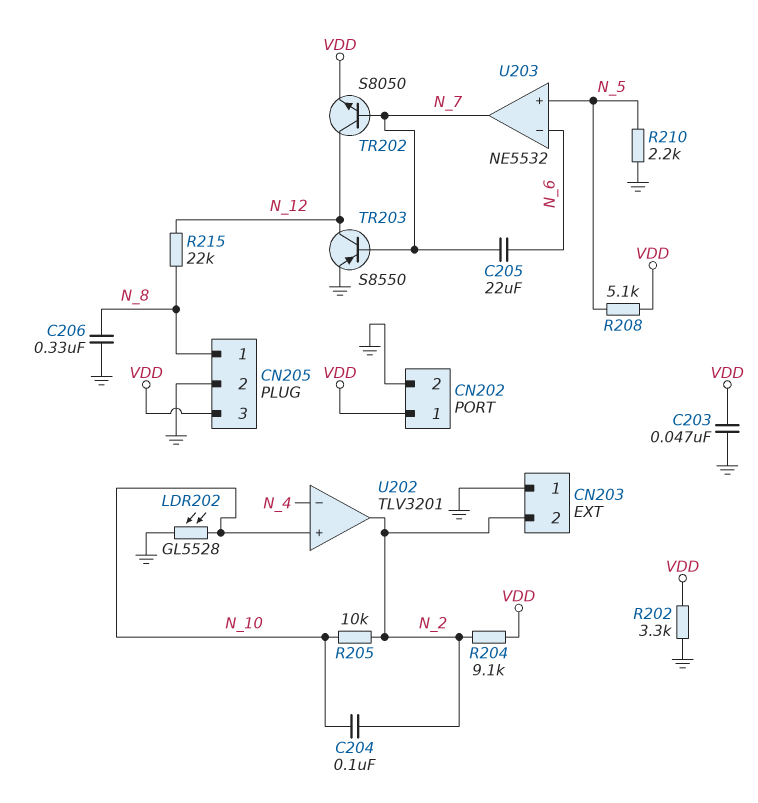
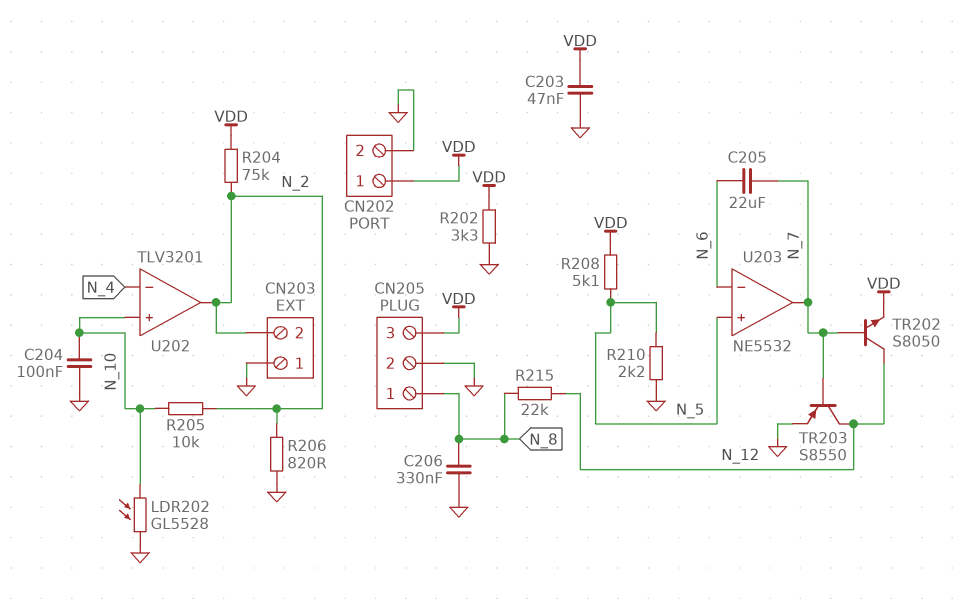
C204: 100nF (N_2, N_10) -> 100nF (GND, N_10)
R204: 9.1k (N_2, VDD) -> 75k (N_2, VDD)
R206: none -> 820 (GND, N_2)

